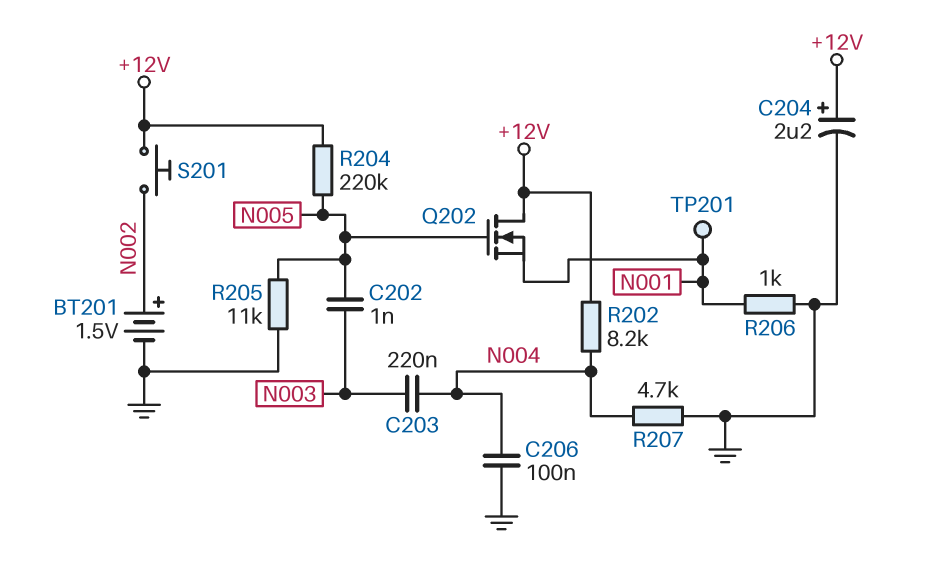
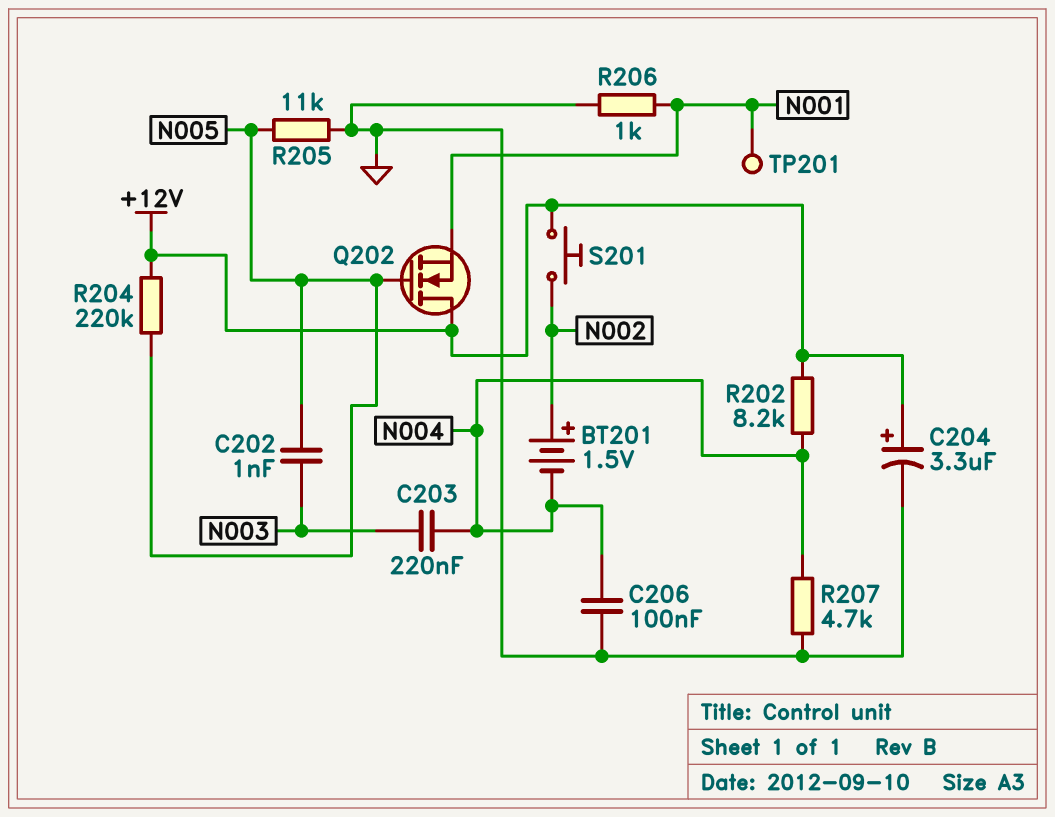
BT201: 1.5V (plus N002, minus GND) -> 1.5V (plus N002, minus N004)
C204: 2.2uF (plus +12V, minus GND) -> 3.3uF (plus +12V, minus GND)

